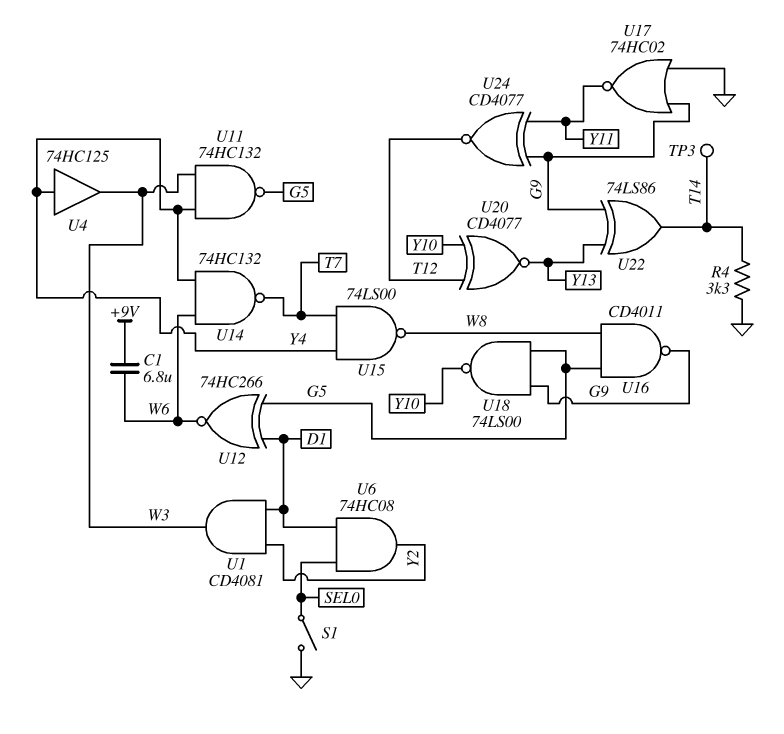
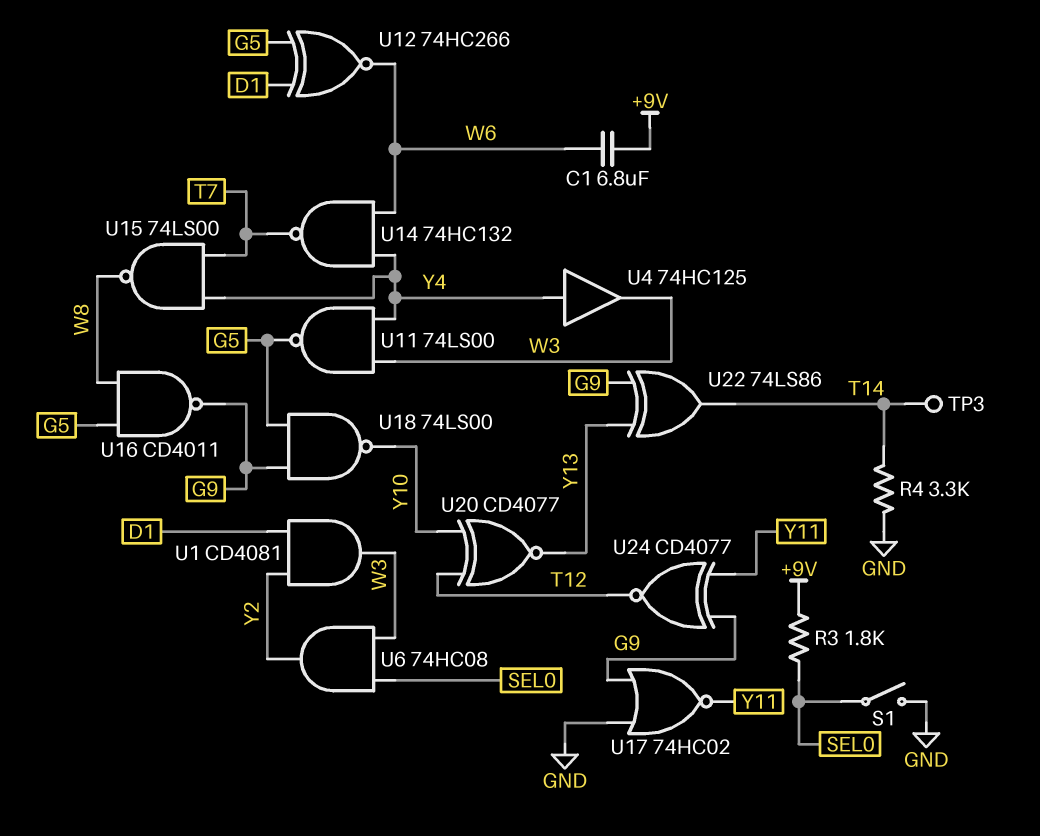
R3: none -> 1.8k (+9V, SEL0)
U6: AND 74HC08 (in D1, in SEL0, out Y2) -> AND 74HC08 (in SEL0, in W3, out Y2)
U11: NAND 74HC132 (in W3, in Y4, out G5) -> NAND 74LS00 (in W3, in Y4, out G5)

